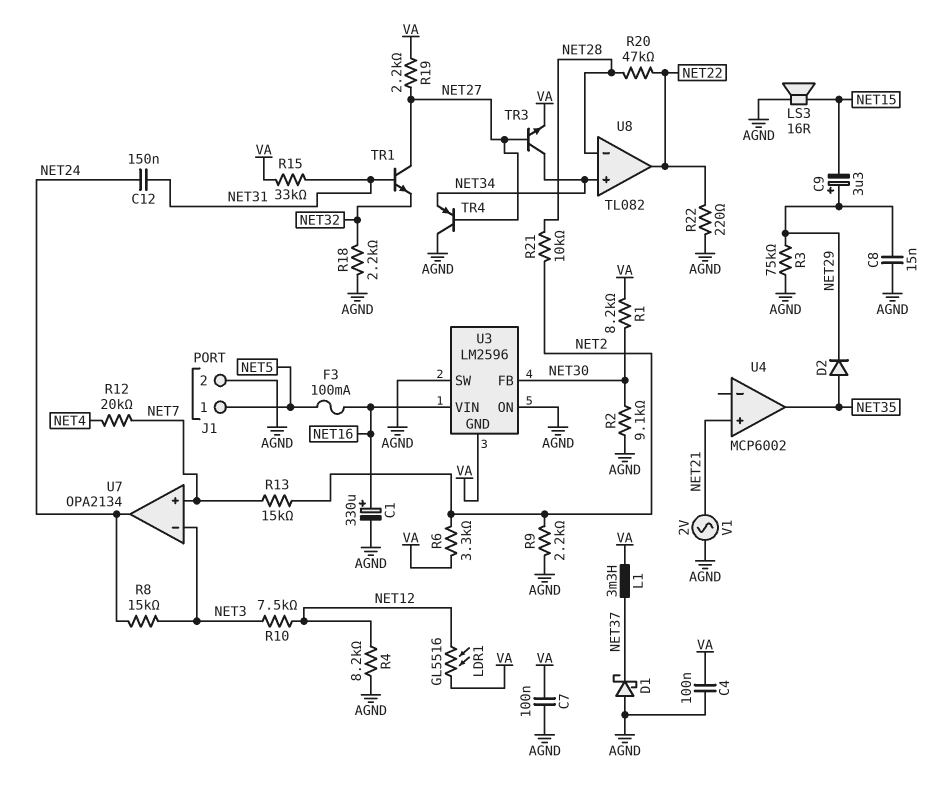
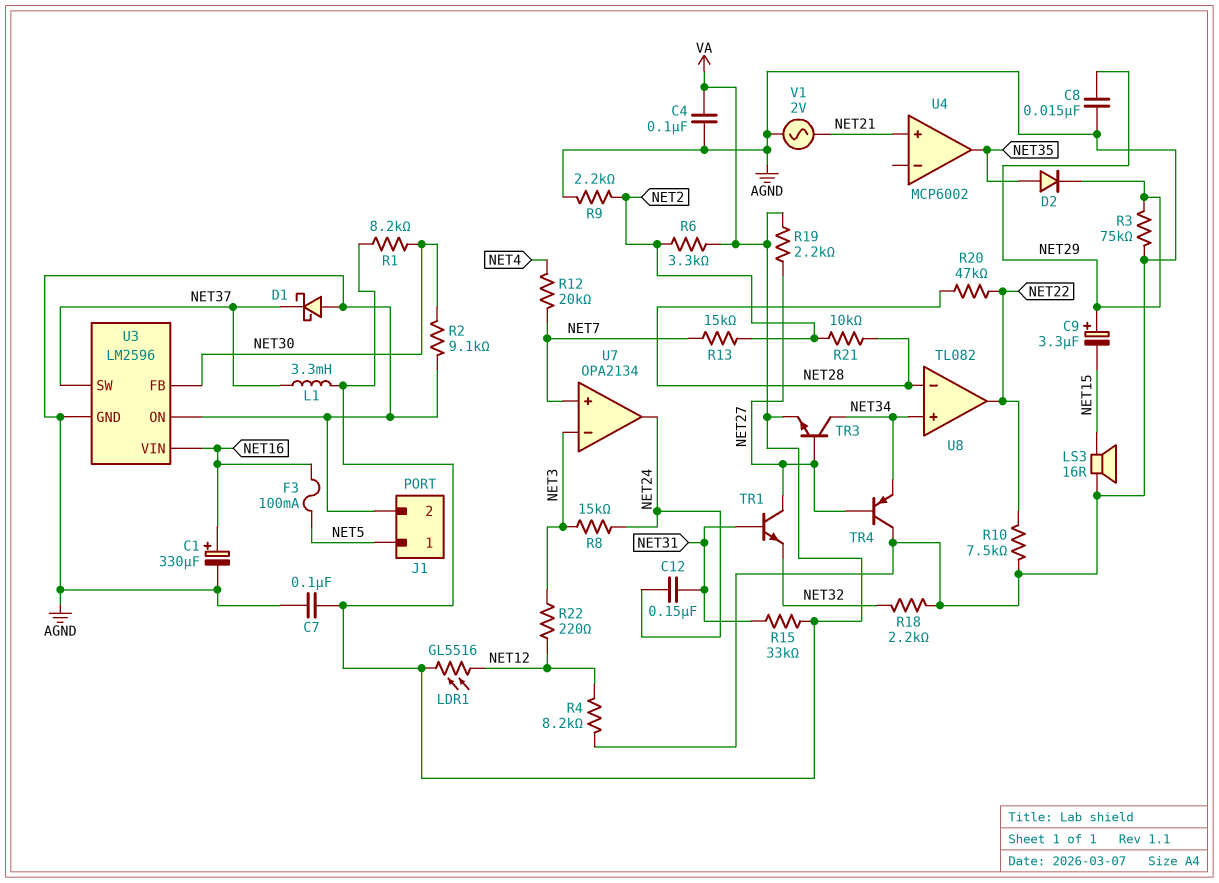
R10: 7.5k (NET3, NET12) -> 7.5k (AGND, NET22)
R22: 220 (AGND, NET22) -> 220 (NET3, NET12)
U3 pin GND: VA -> AGND
U3 pin SW: AGND -> NET37

